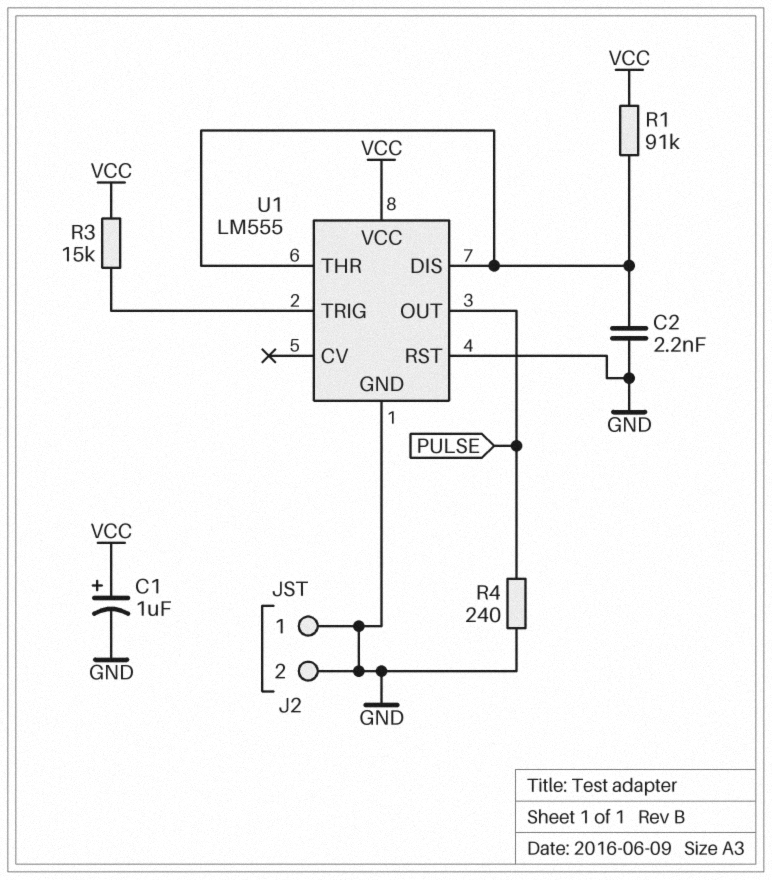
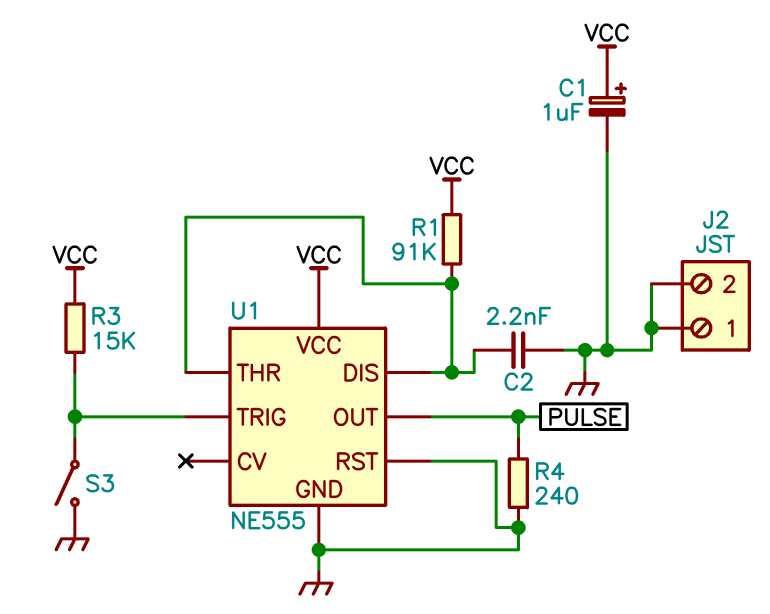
S3: none -> switch (GND, U1/TRIG)
U1: LM555 -> NE555

